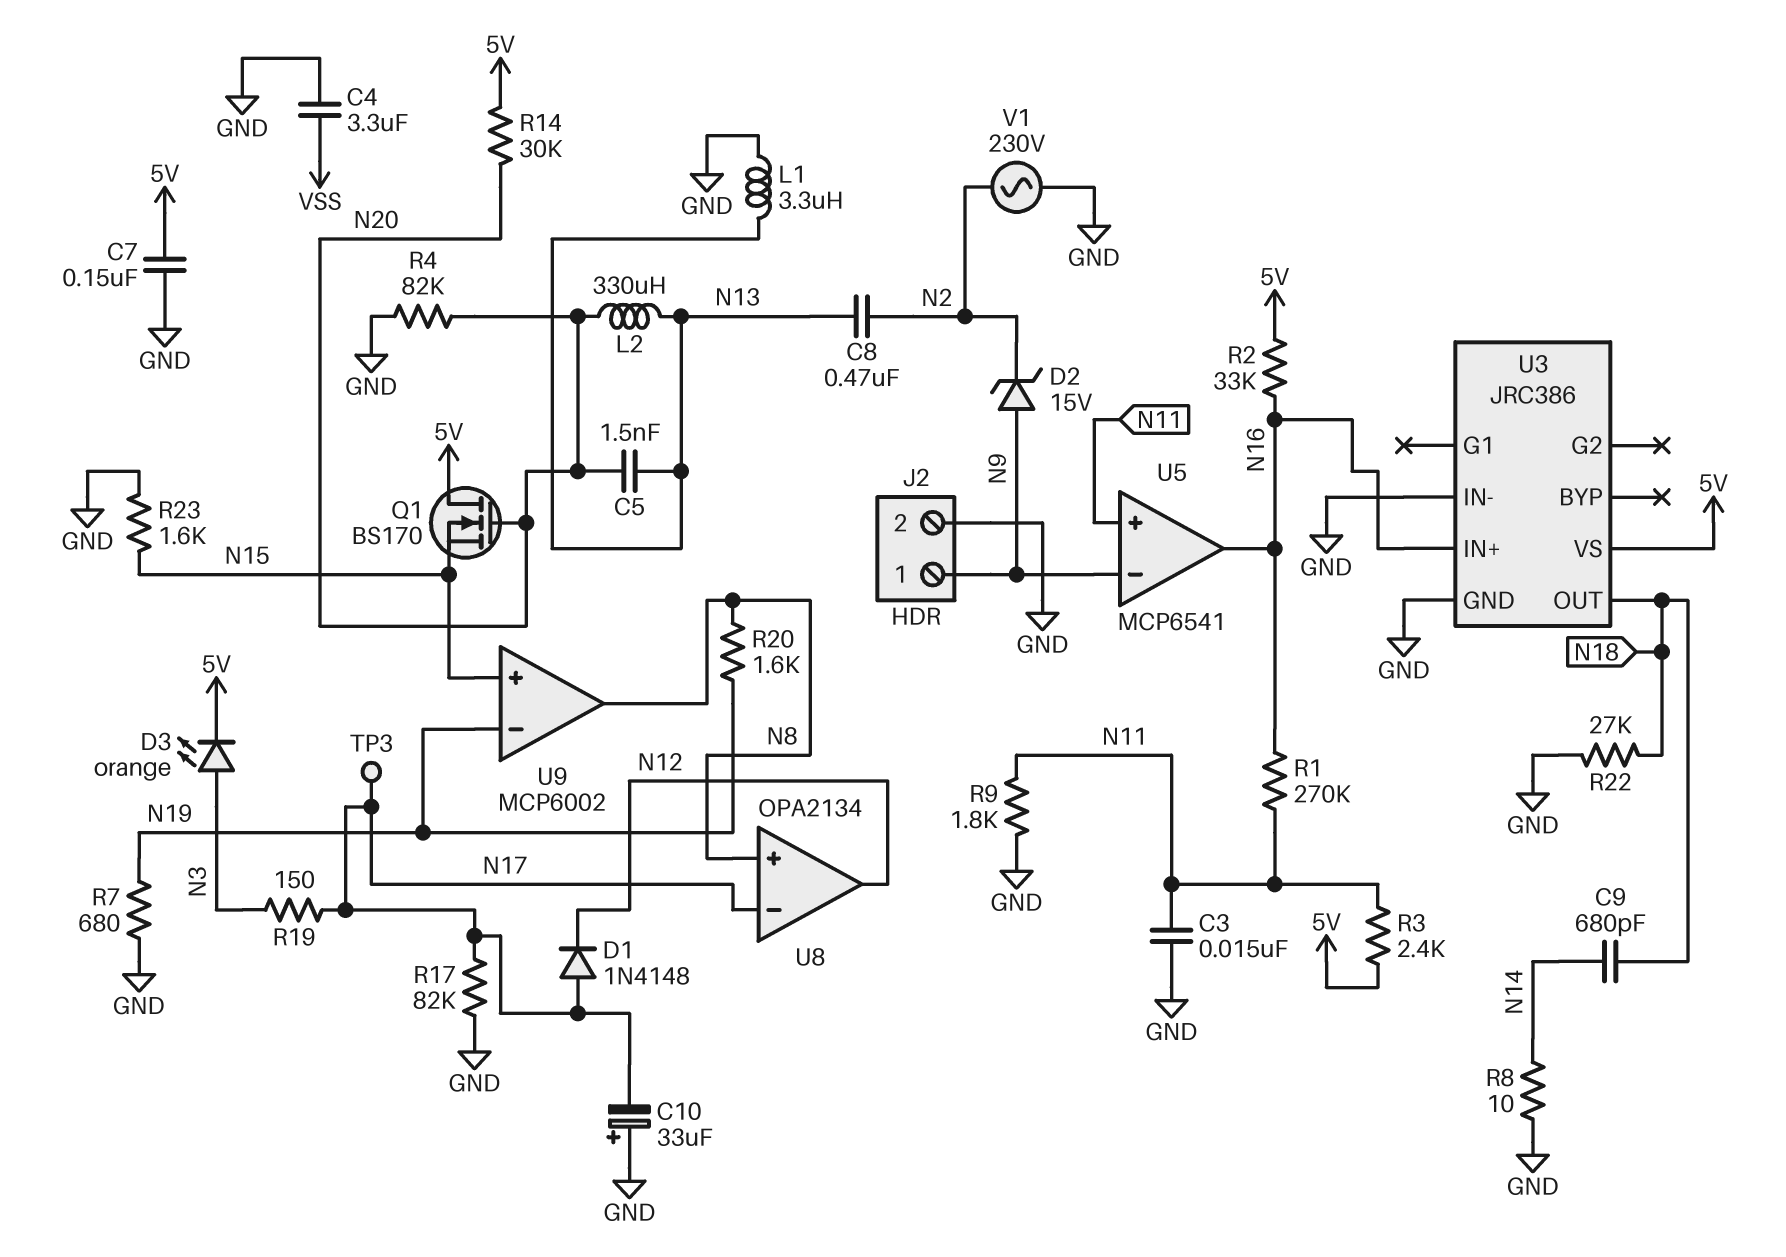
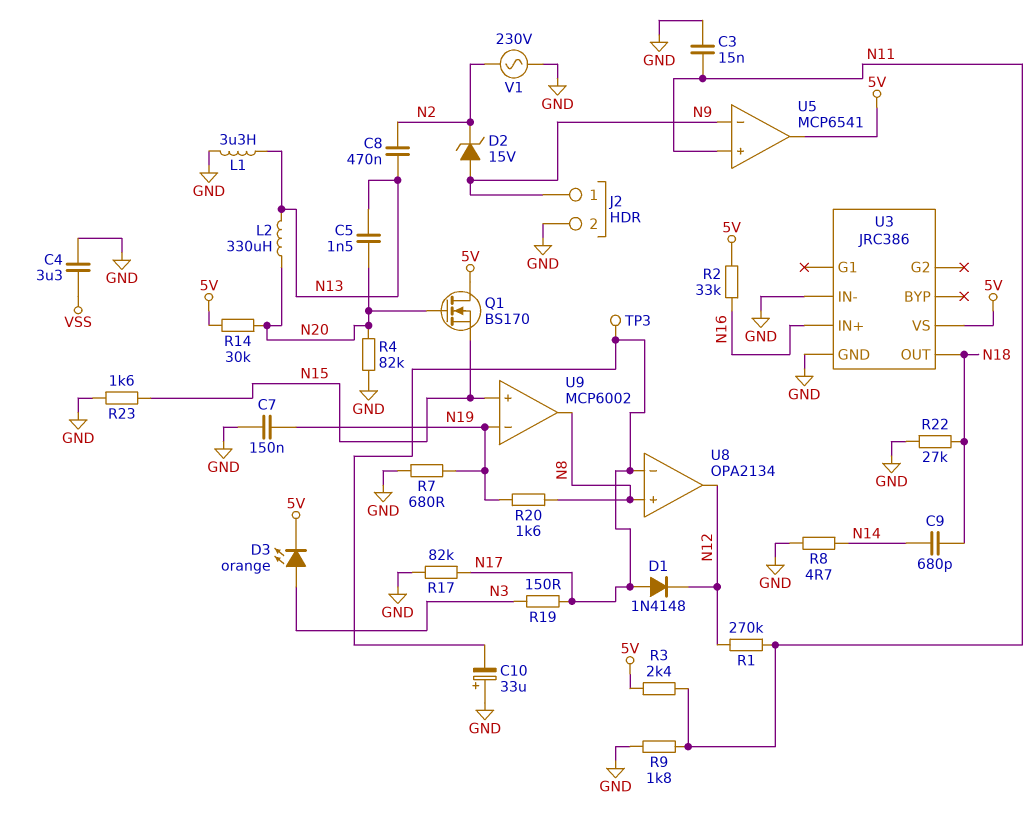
C7: 150nF (5V, GND) -> 150nF (GND, N19)
R1: 270k (N11, N16) -> 270k (N11, N12)
R8: 10 (GND, N14) -> 4.7 (GND, N14)
U5 pin out: N16 -> 5V

